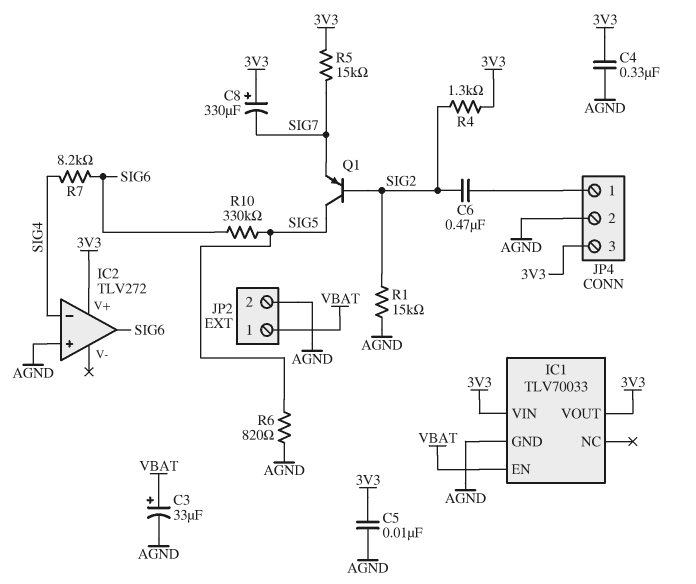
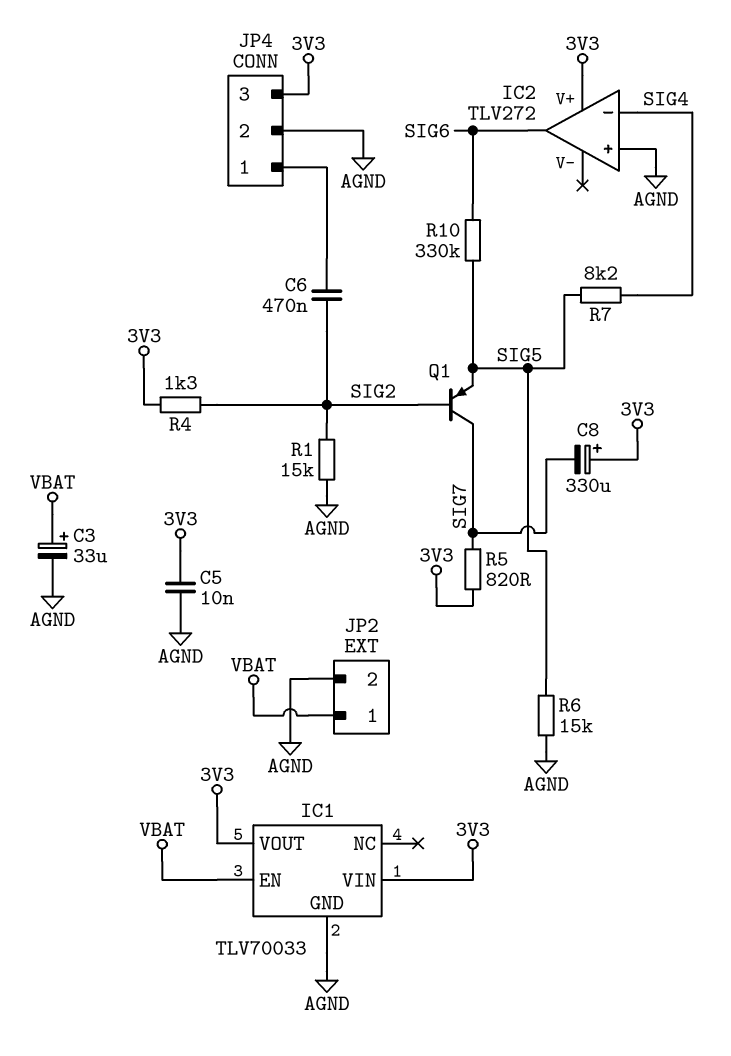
C4: 330nF (3V3, AGND) -> none
Q1: PNP (B SIG2, C SIG5, E SIG7) -> PNP (B SIG2, C SIG7, E SIG5)
R5: 15k (3V3, SIG7) -> 820 (3V3, SIG7)
R6: 820 (AGND, SIG5) -> 15k (AGND, SIG5)
R7: 8.2k (SIG4, SIG6) -> 8.2k (SIG4, SIG5)

